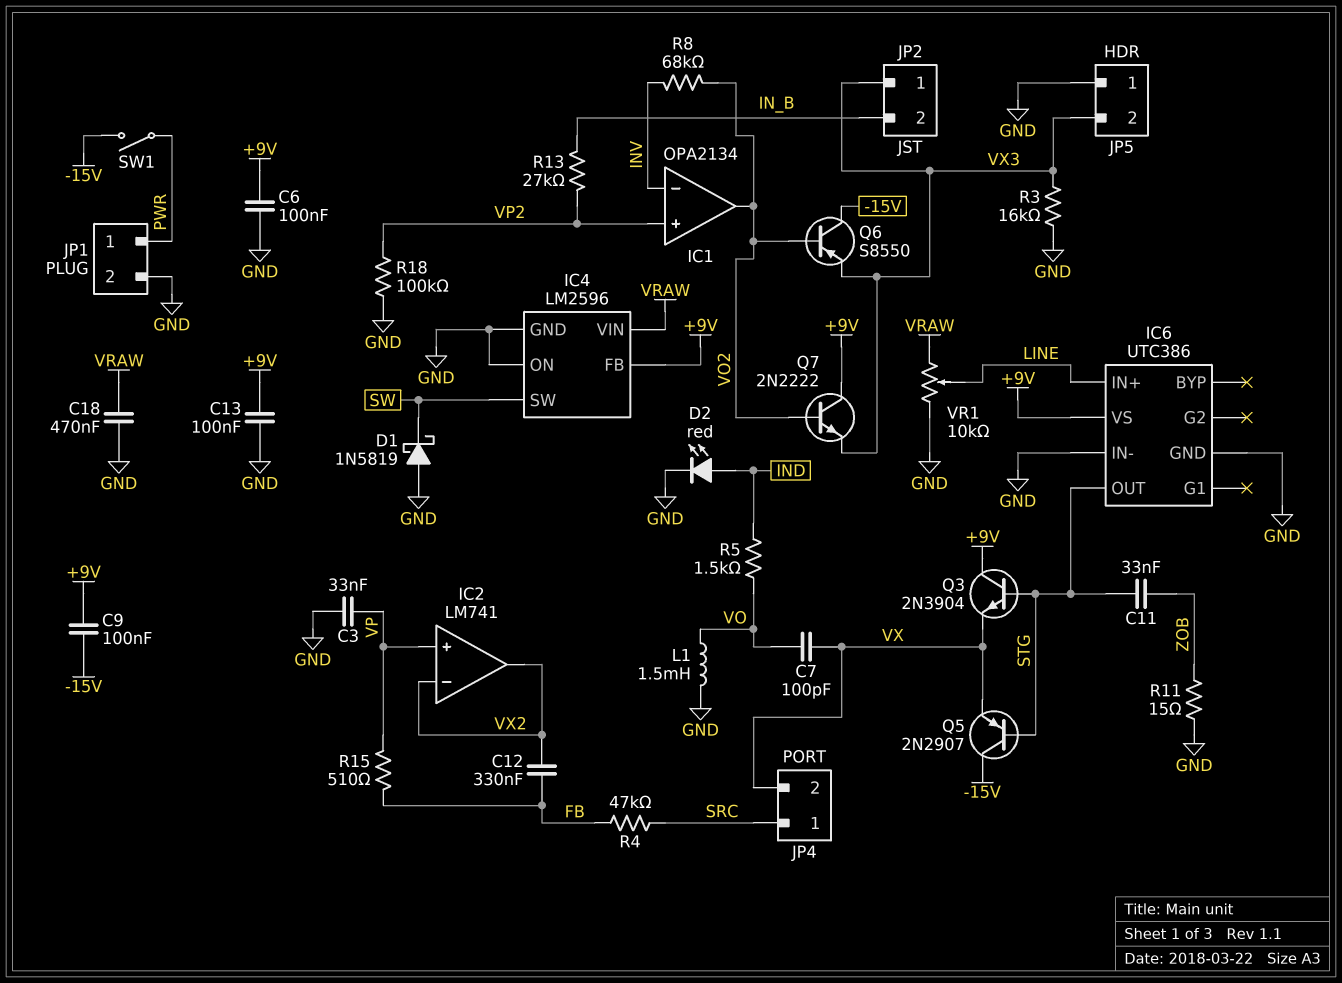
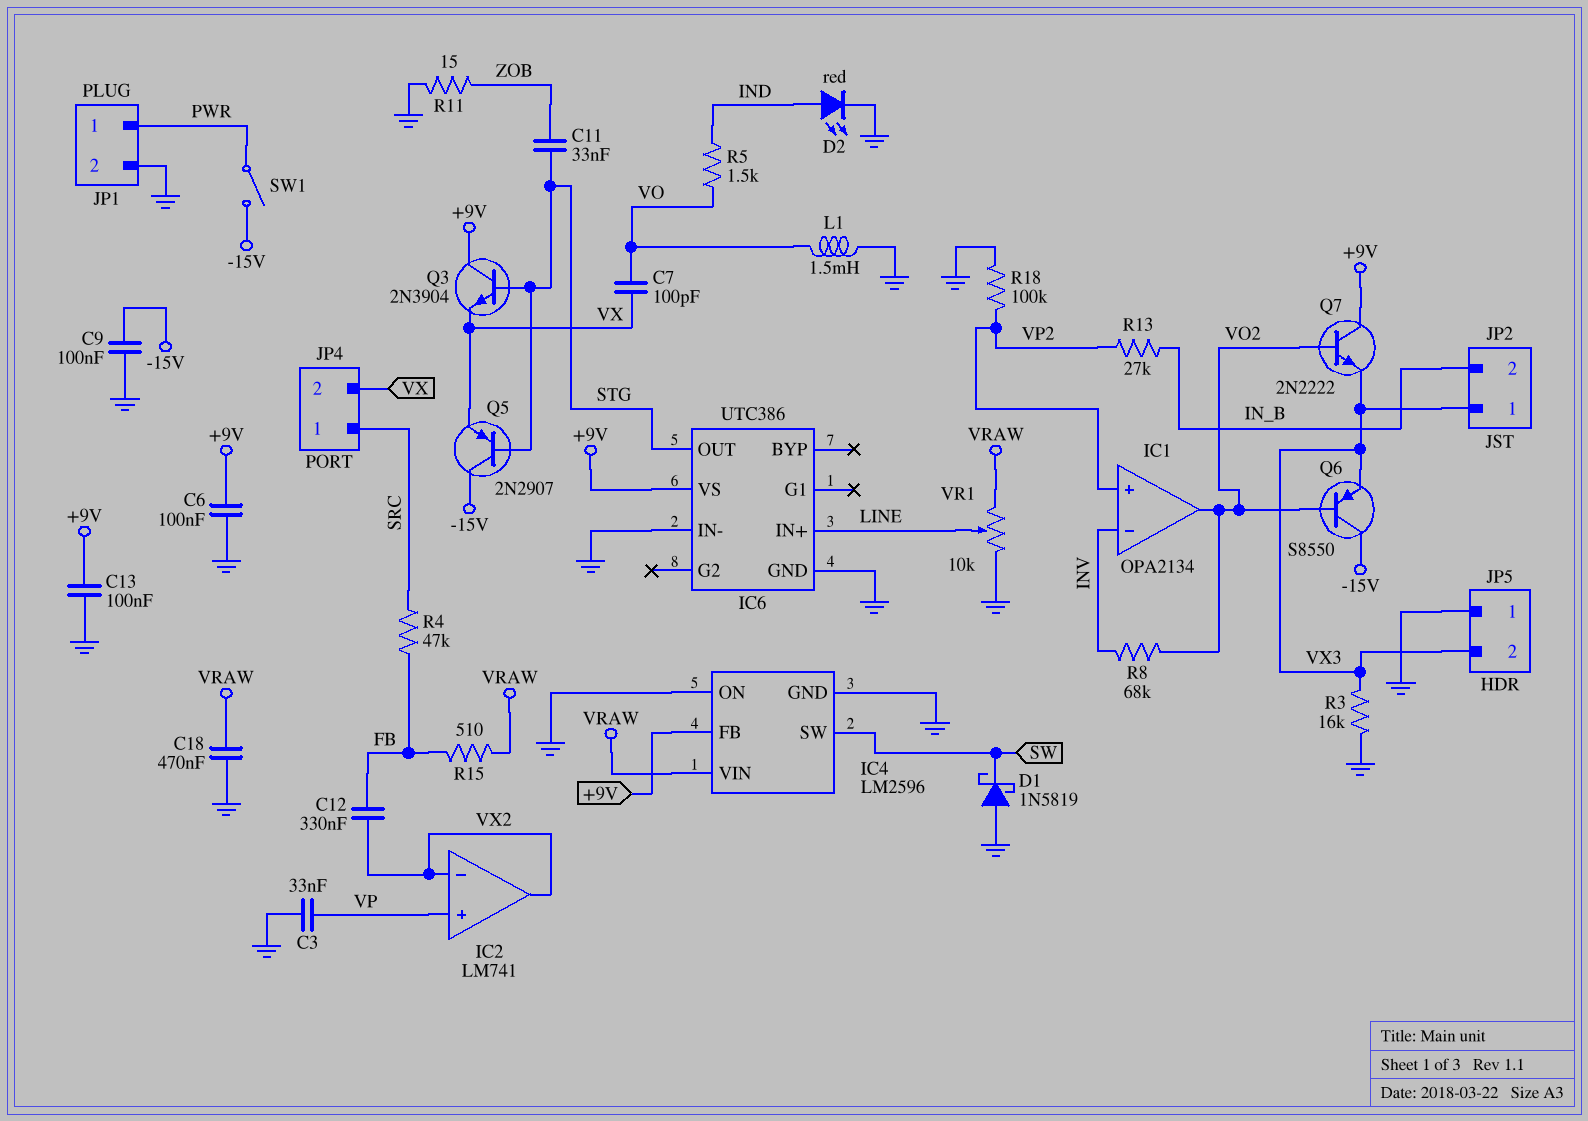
C9: 100nF (+9V, -15V) -> 100nF (-15V, GND)
R15: 510 (FB, VP) -> 510 (FB, VRAW)

